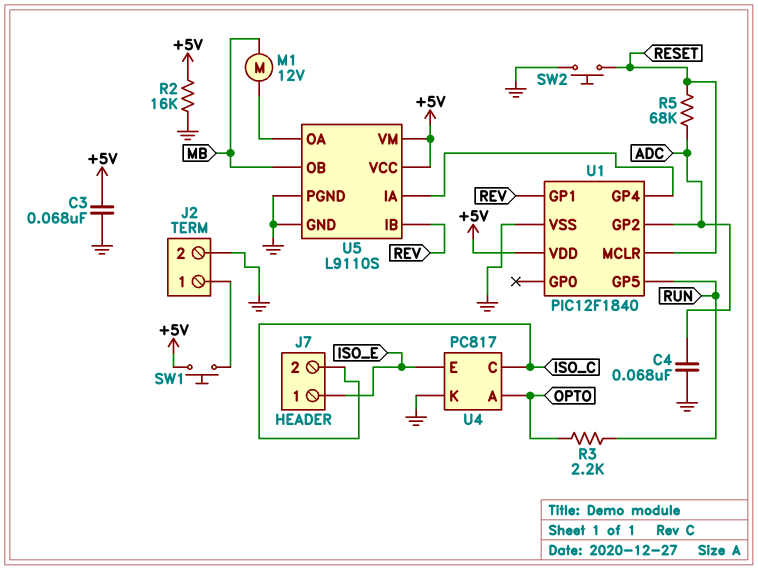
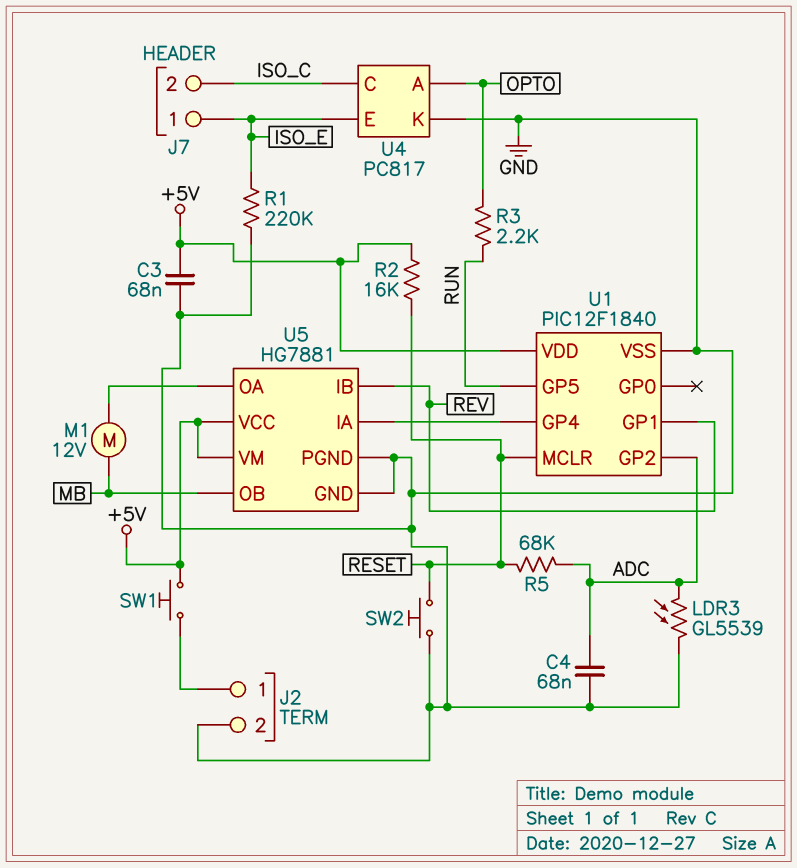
LDR3: none -> GL5539 (ADC, GND)
R1: none -> 220k (GND, ISO_E)
R2: 16k (+5V, GND) -> 16k (+5V, RESET)
U5: L9110S -> HG7881

